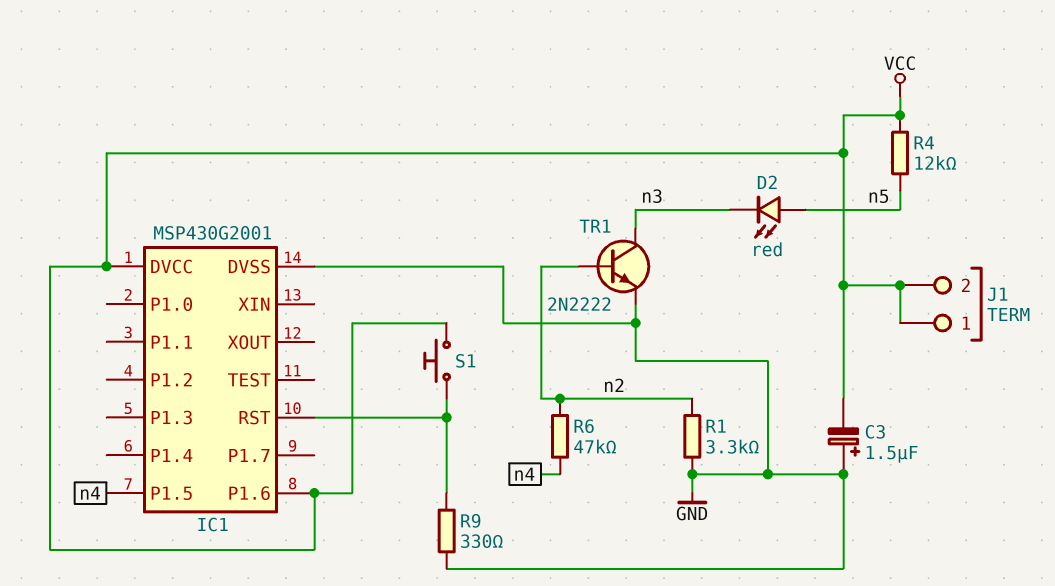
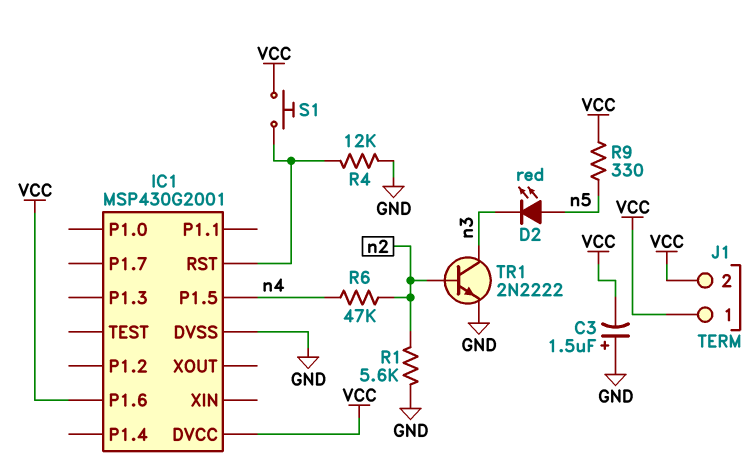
R1: 3.3k (GND, n2) -> 5.6k (GND, n2)
R4: 12k (VCC, n5) -> 12k (GND, IC1/RST)
R9: 330 (GND, IC1/RST) -> 330 (VCC, n5)

